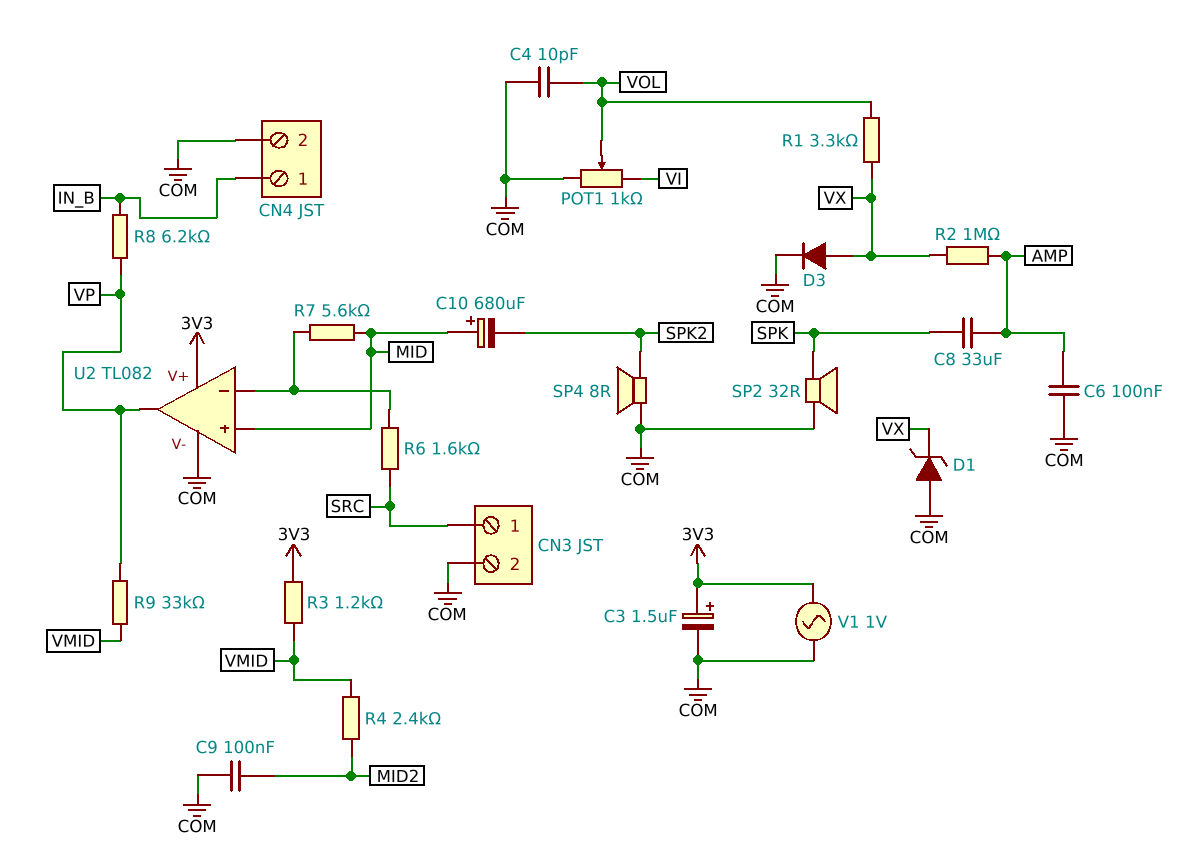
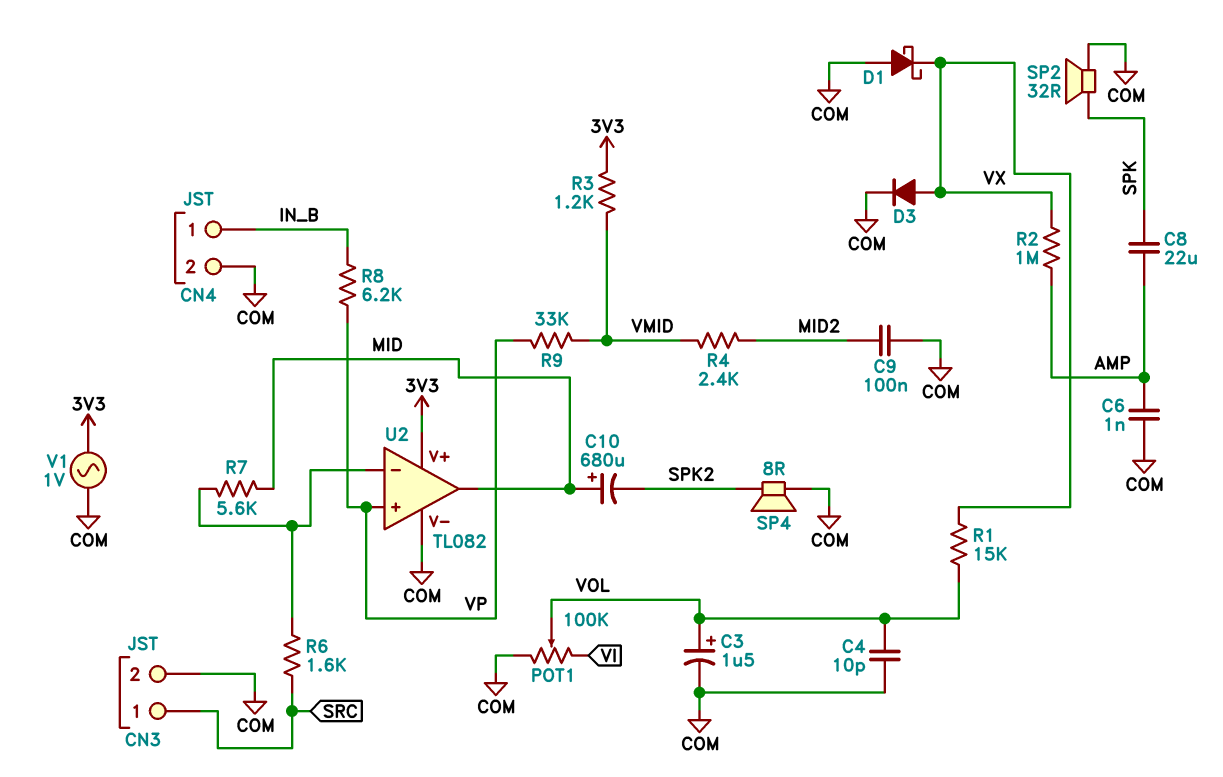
C3: 1.5uF (plus 3V3, minus COM) -> 1.5uF (plus VOL, minus COM)
C6: 100nF (AMP, COM) -> 1nF (AMP, COM)
C8: 33uF (AMP, SPK) -> 22uF (AMP, SPK)
D1: zener (A COM, K VX) -> schottky (A COM, K VX)
POT1: 1k (COM, VI, wiper VOL) -> 100k (COM, VI, wiper VOL)
R1: 3.3k (VOL, VX) -> 15k (VOL, VX)
U2 pin in+: MID -> VP
U2 pin out: VP -> MID

